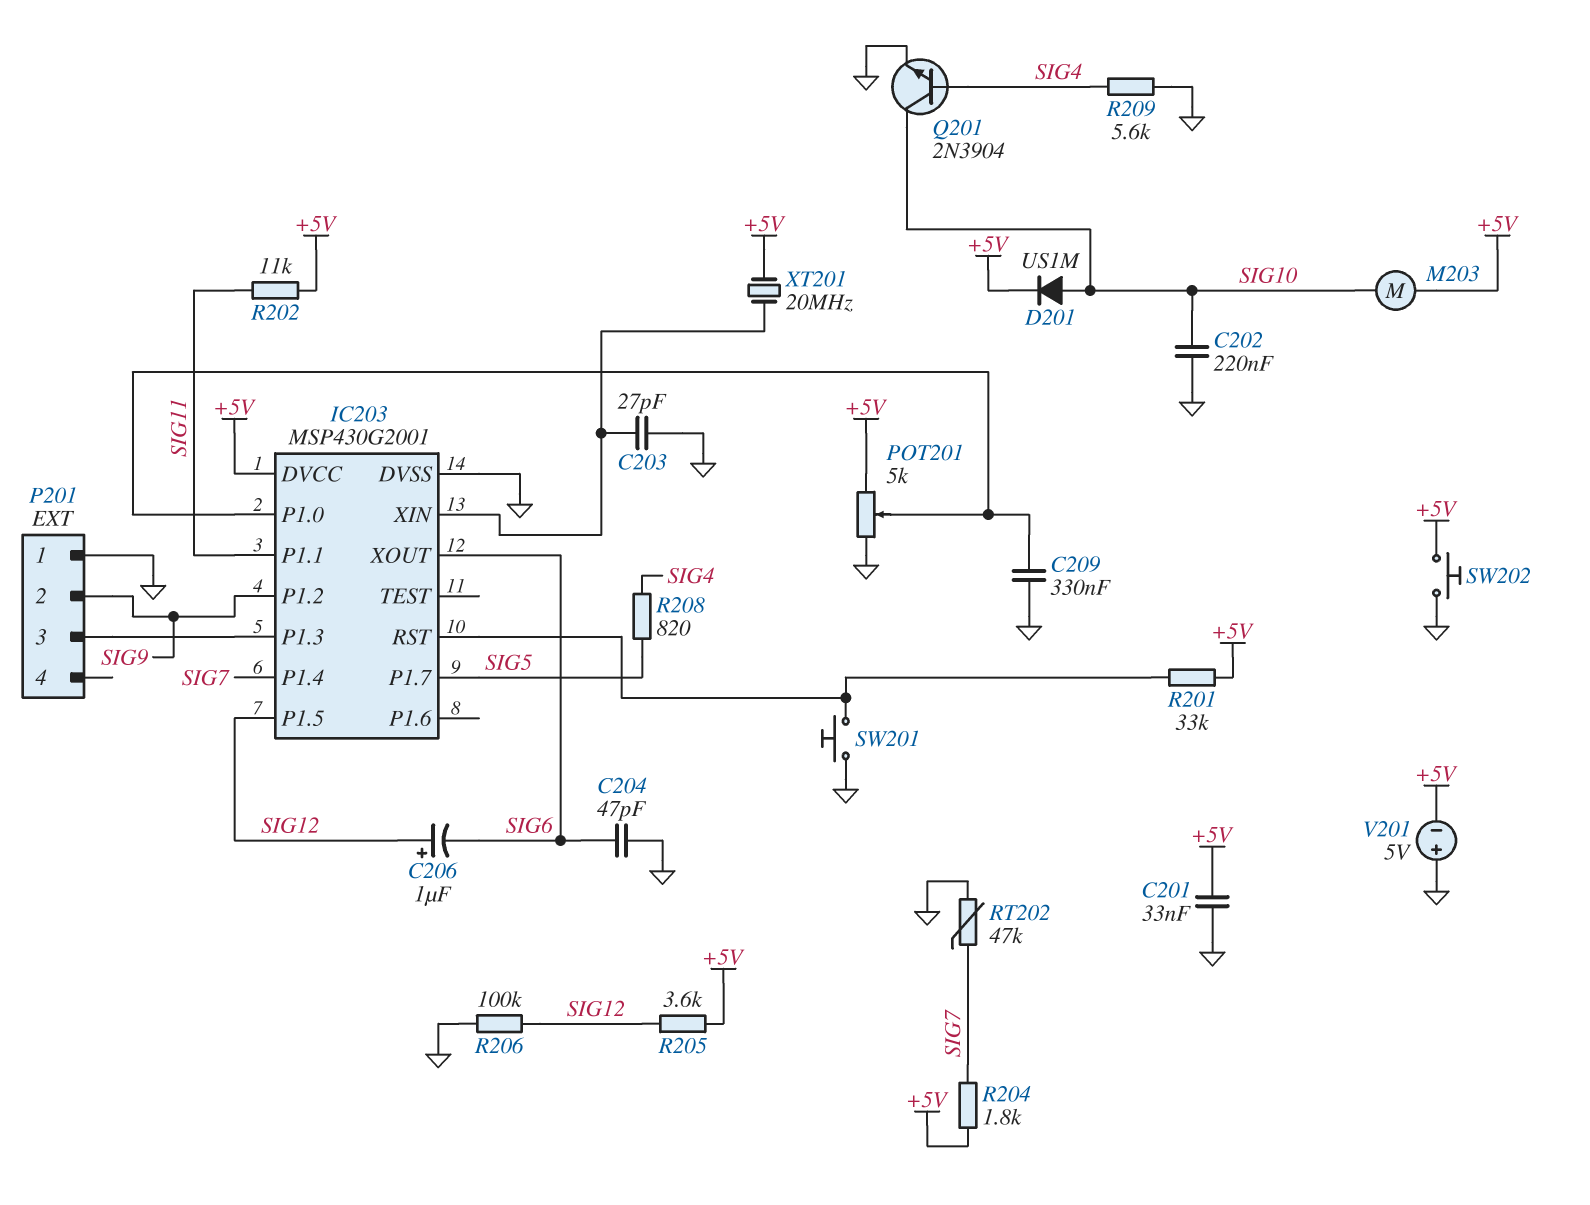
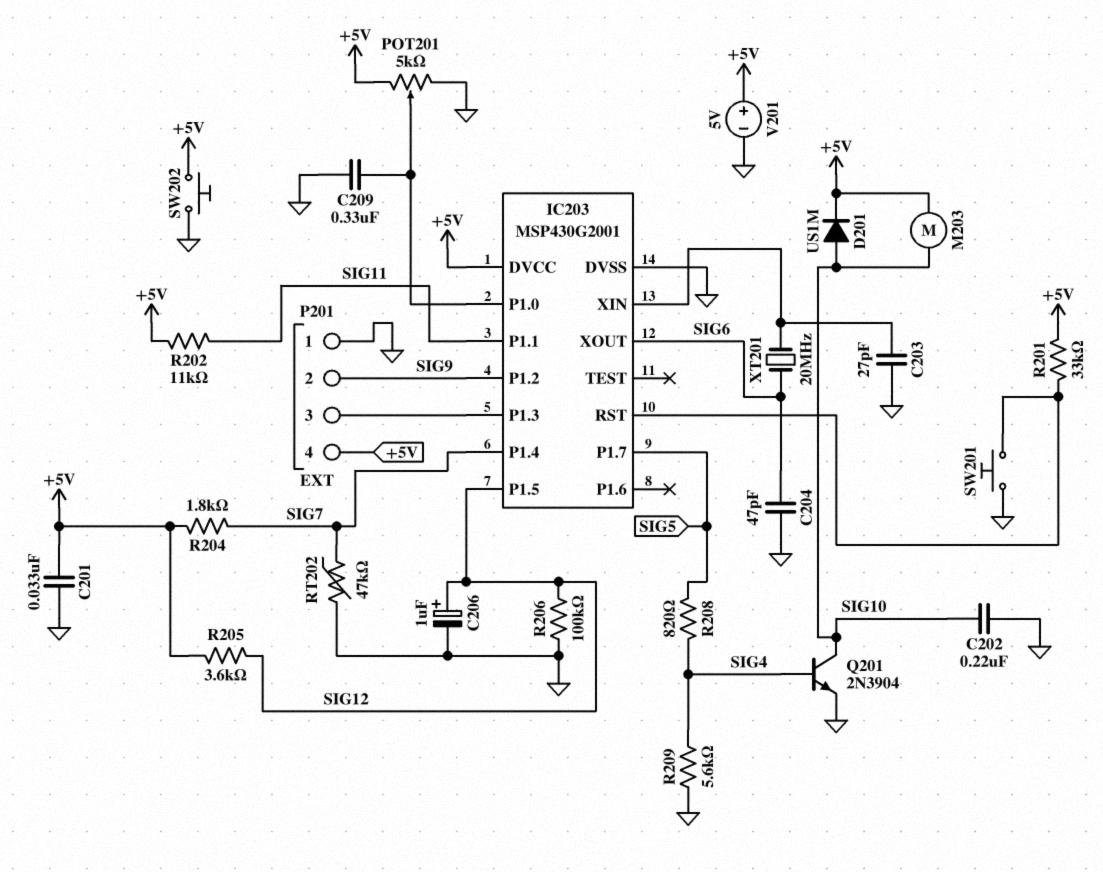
C206: 1uF (plus SIG12, minus SIG6) -> 1uF (plus SIG12, minus GND)
P201 pin 4: none -> +5V
V201: 5V (plus GND, minus +5V) -> 5V (plus +5V, minus GND)
XT201: 20MHz (+5V, IC203/XIN) -> 20MHz (IC203/XIN, SIG6)

